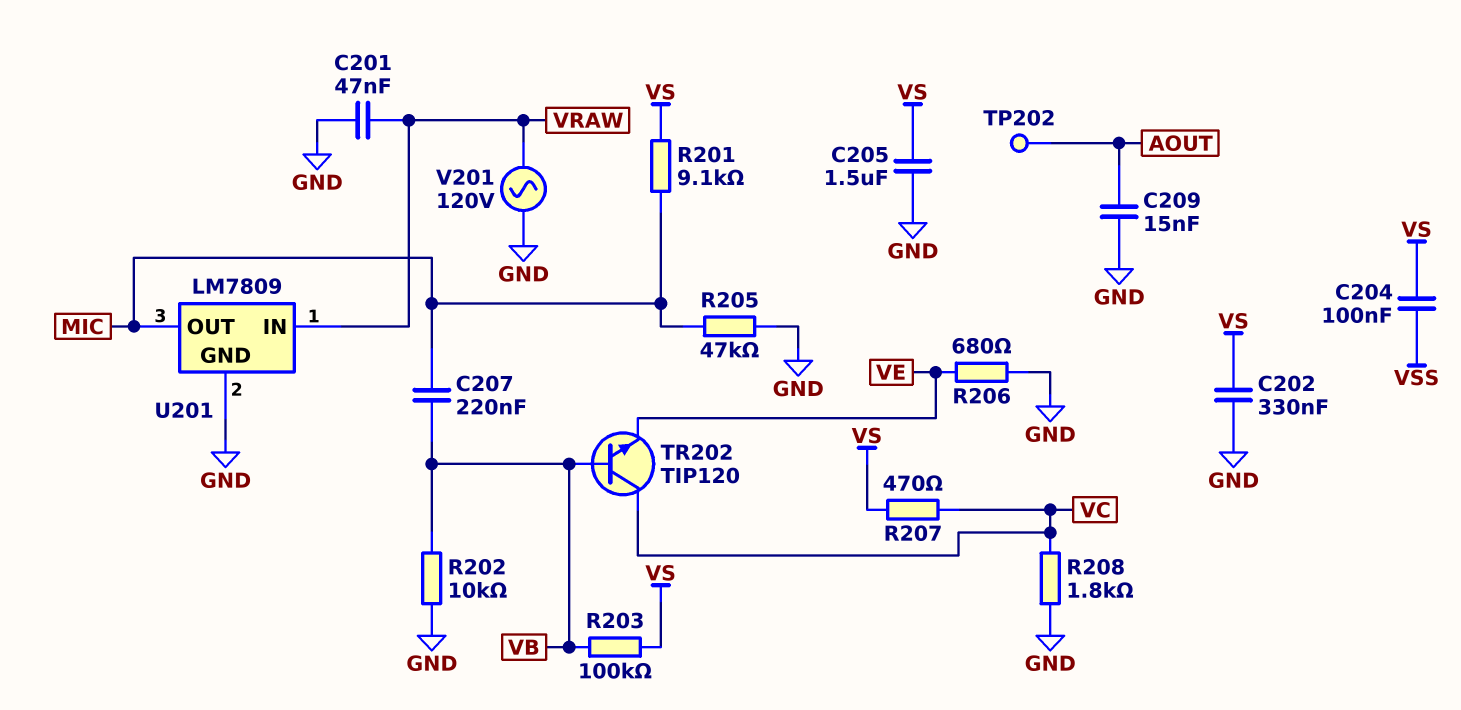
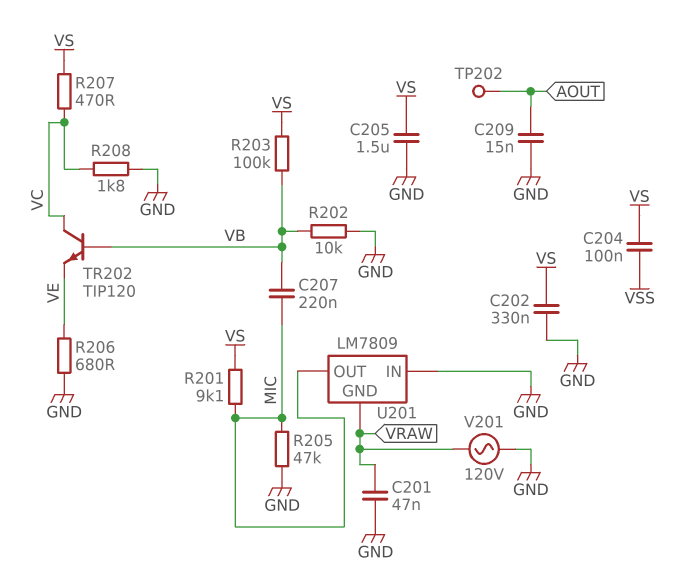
U201 pin GND: GND -> VRAW
U201 pin IN: VRAW -> GND

